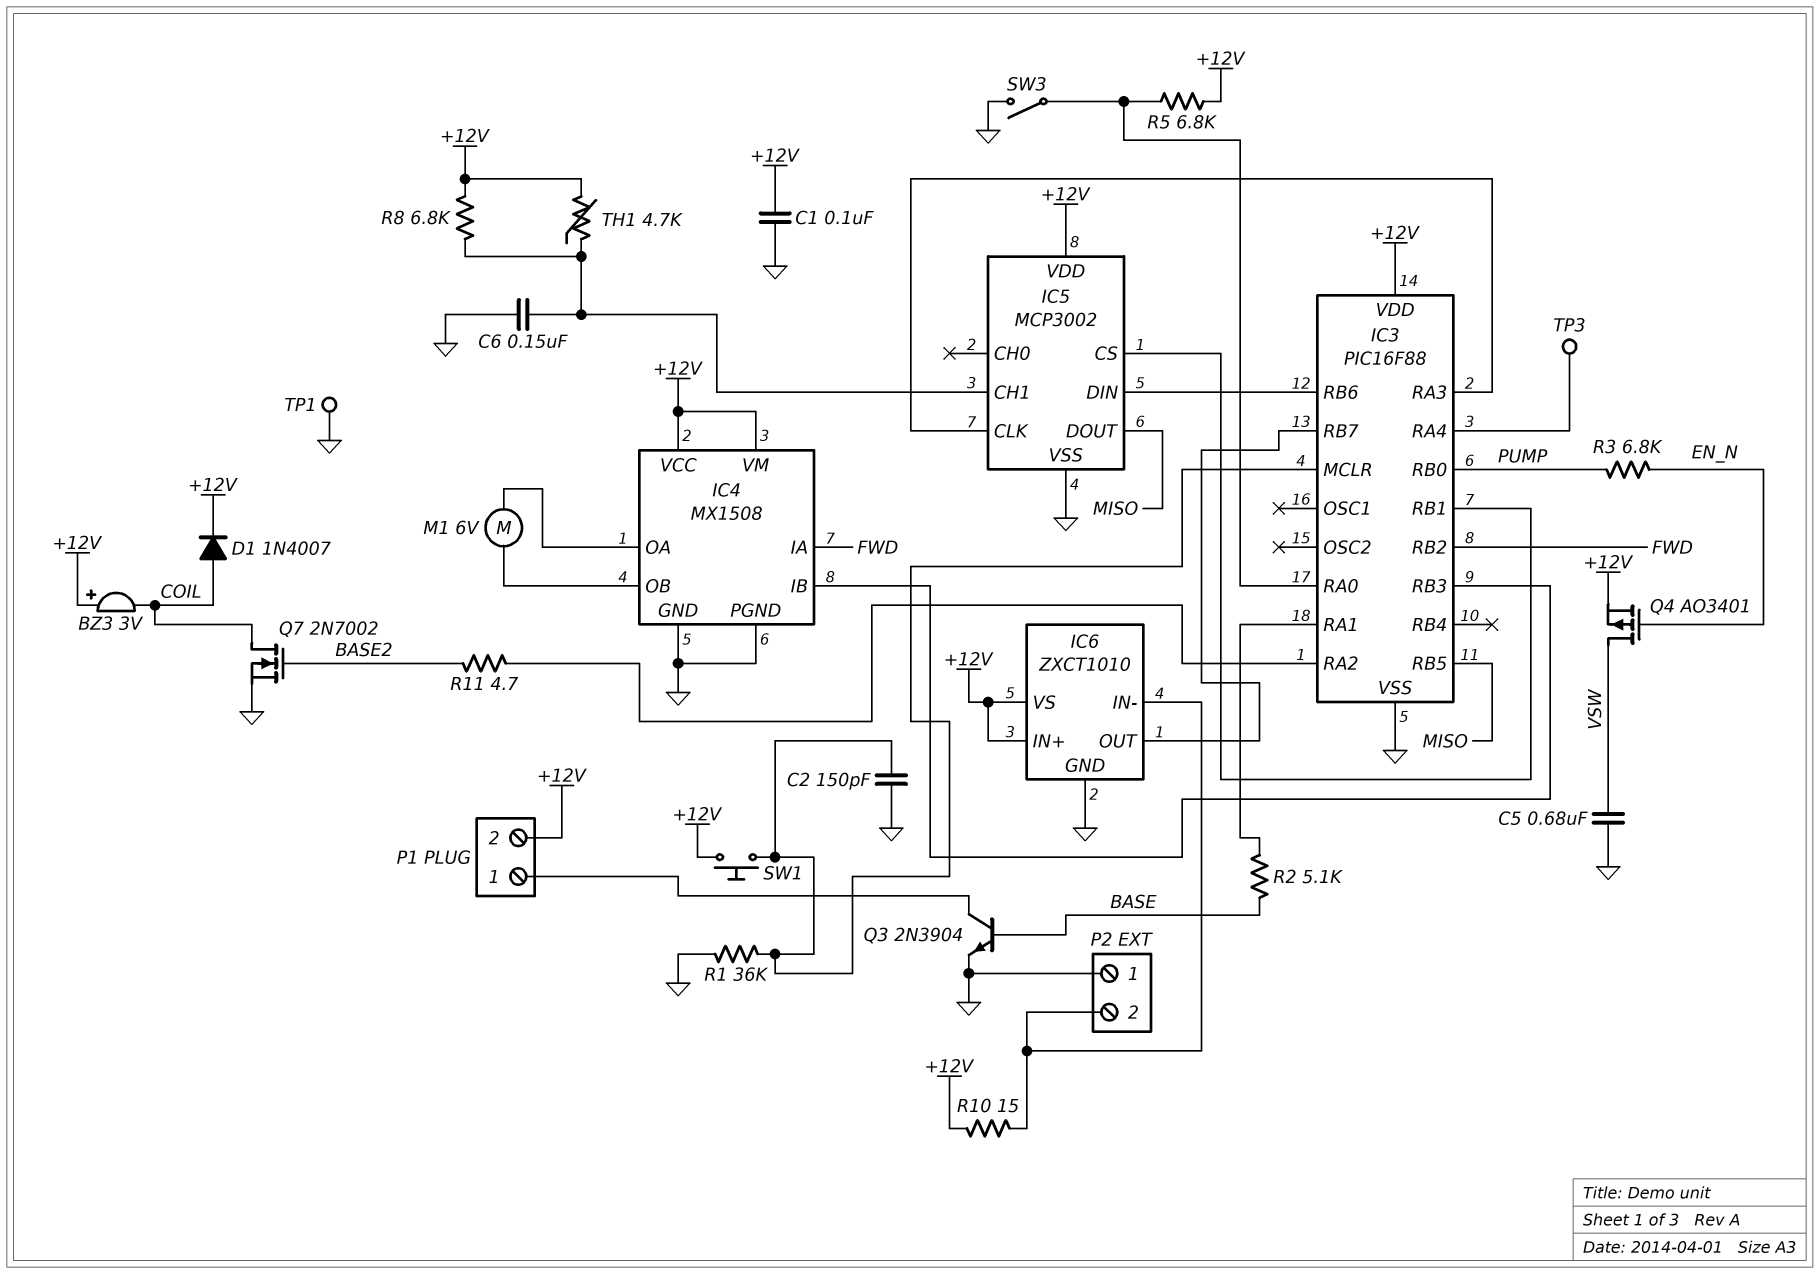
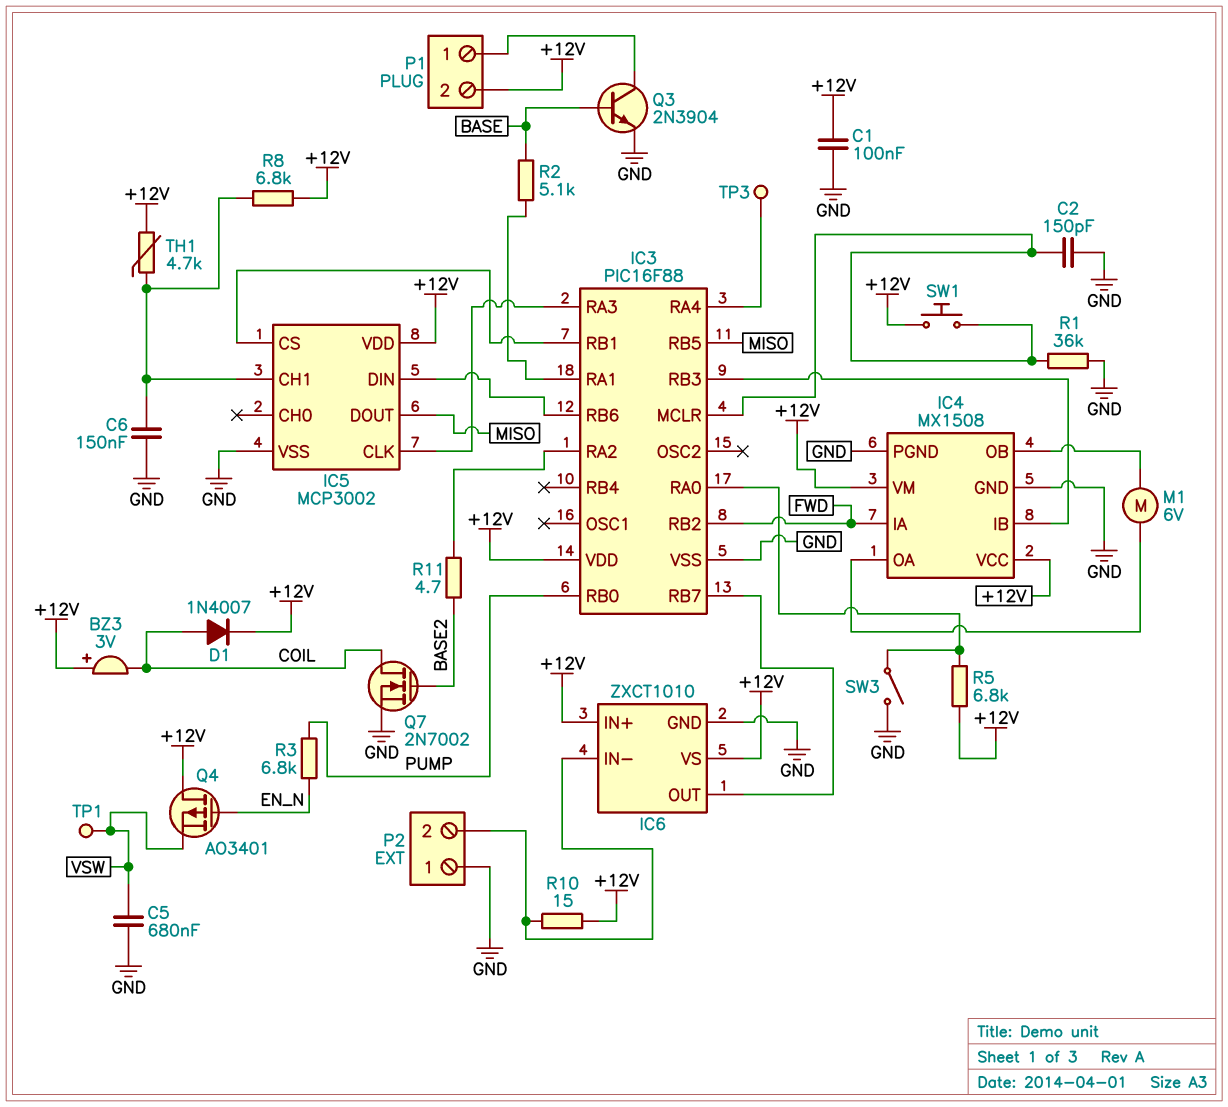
Q4: PMOS AO3401 (G EN_N, D VSW, S +12V) -> PMOS AO3401 (G EN_N, D +12V, S VSW)
TP1: test point (GND) -> test point (VSW)

